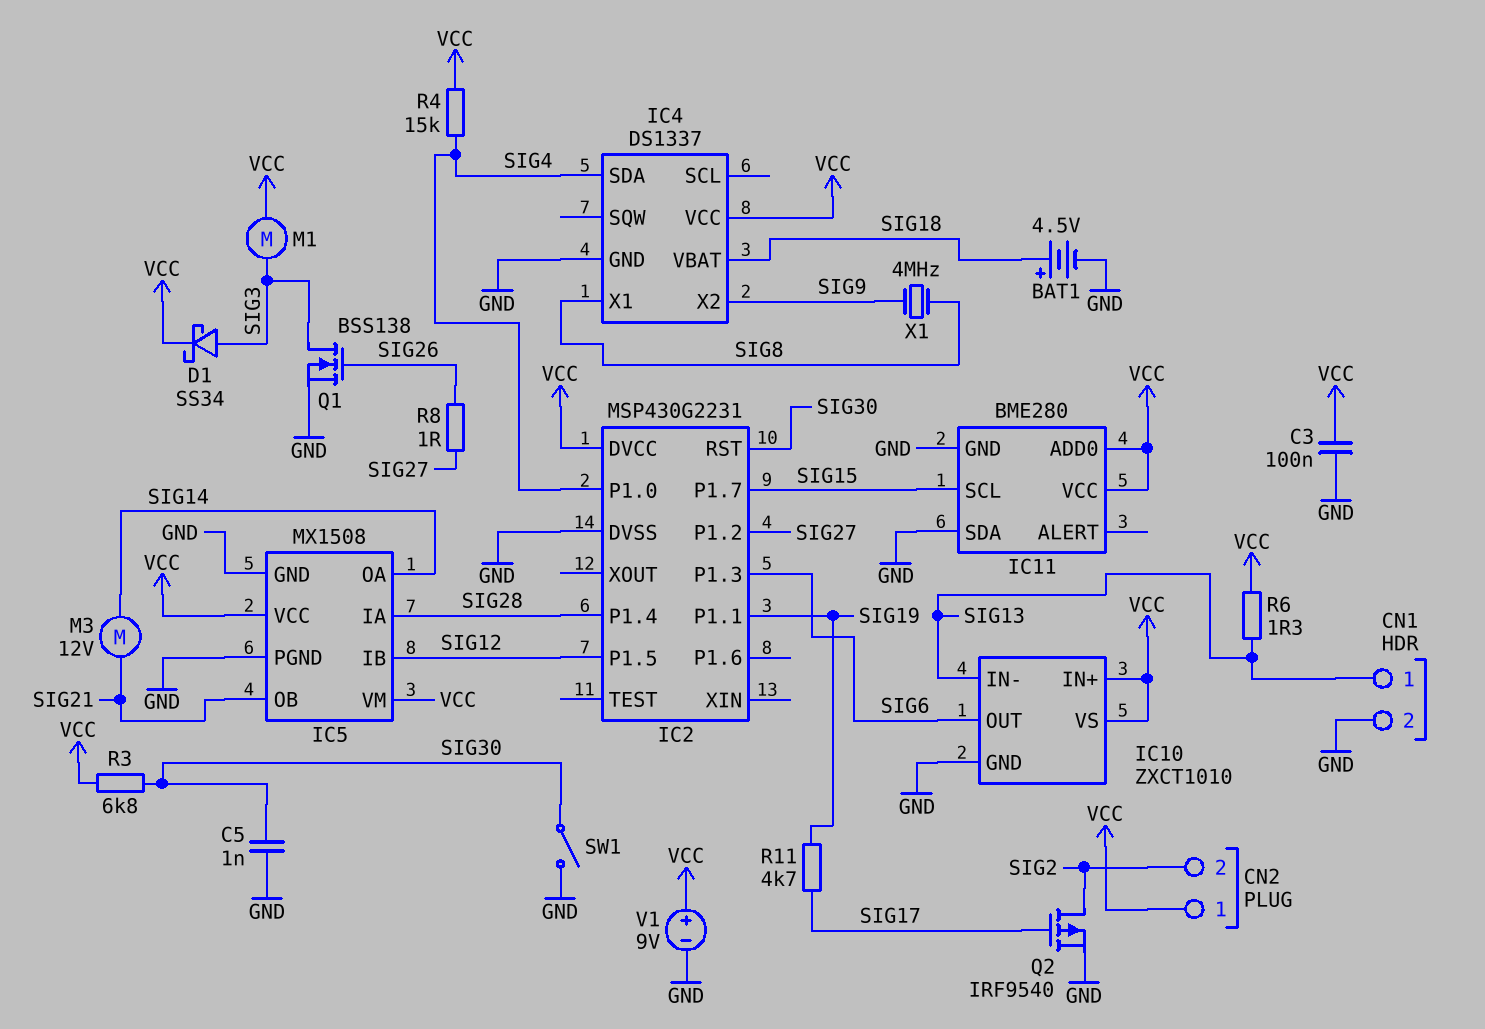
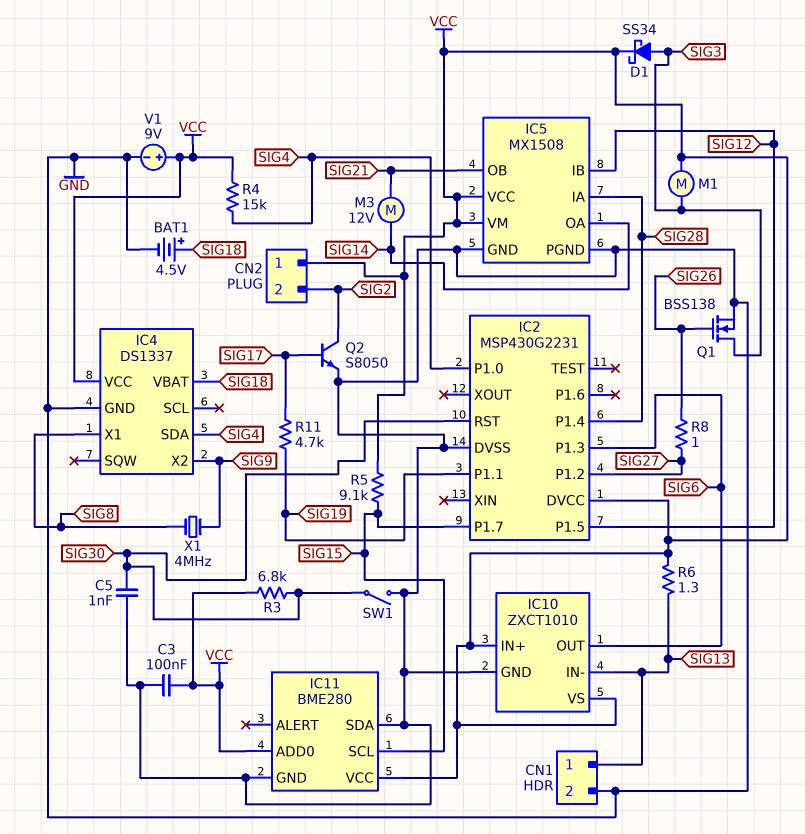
Q2: PMOS IRF9540 (G SIG17, D SIG2, S GND) -> NPN S8050 (B SIG17, C SIG2, E GND)
R5: none -> 9.1k (SIG15, VCC)

